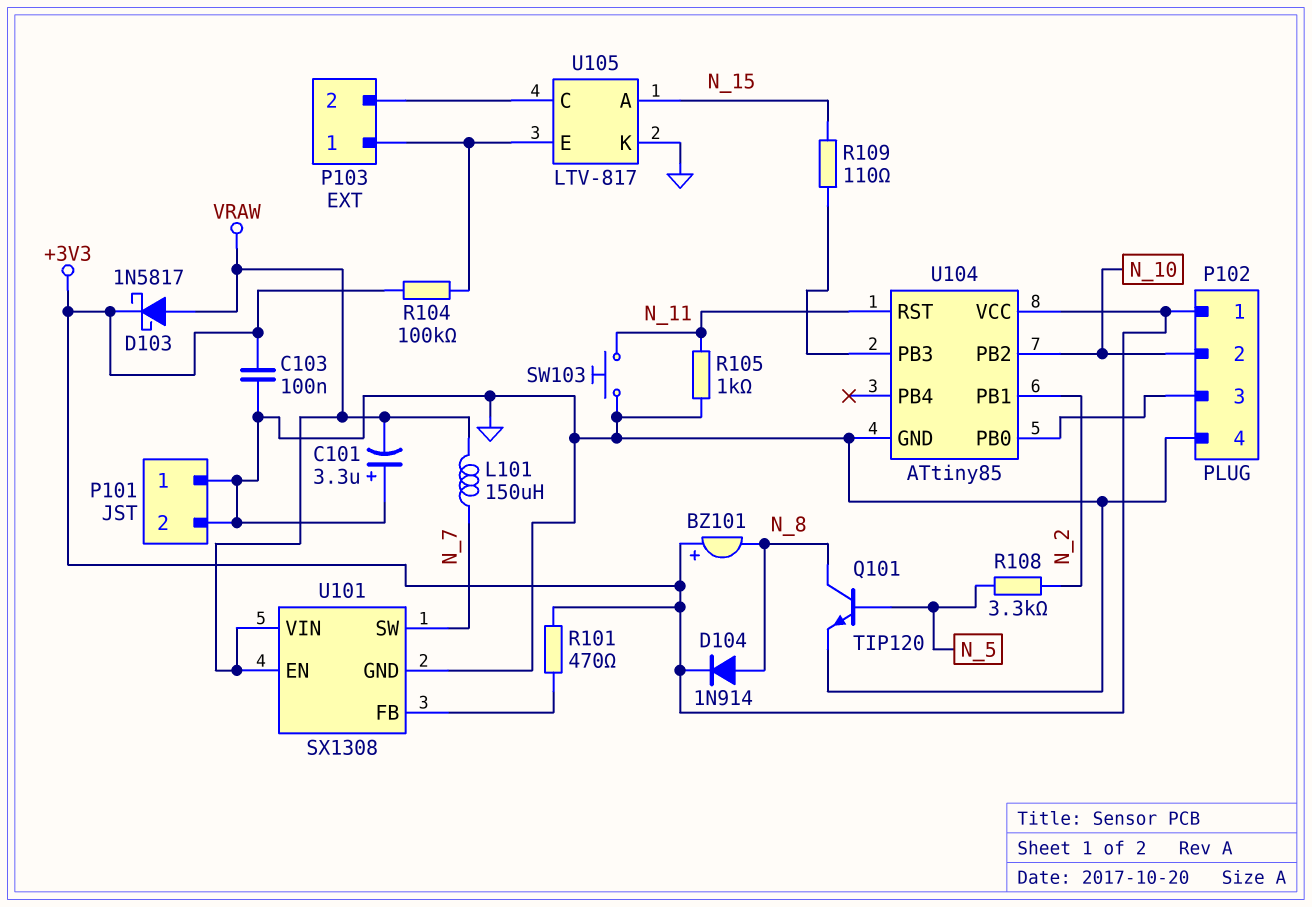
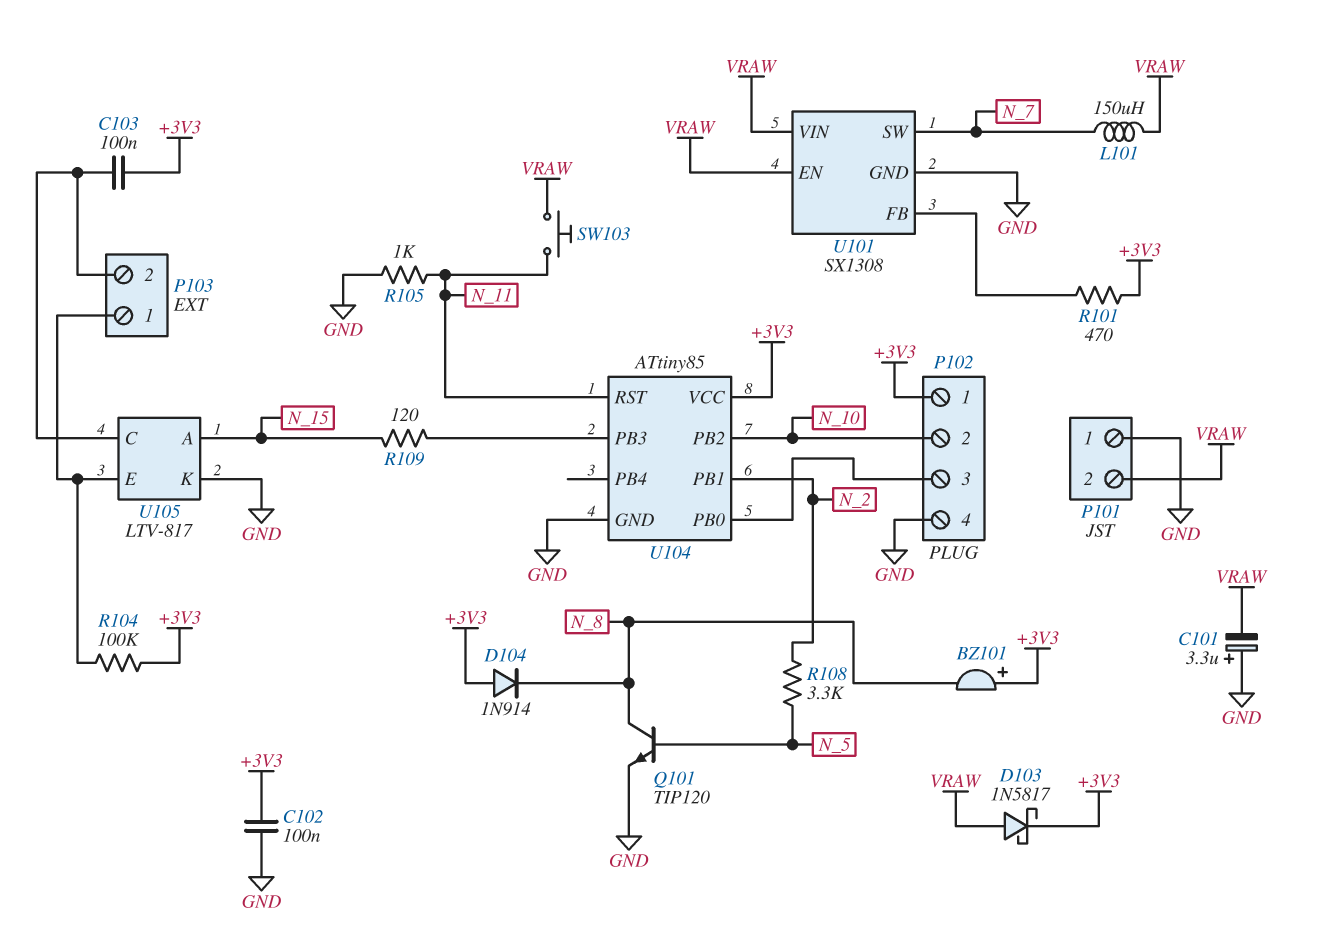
C102: none -> 100nF (+3V3, GND)
C103: 100nF (+3V3, GND) -> 100nF (+3V3, P103/2)
D104: diode 1N914 (A N_8, K +3V3) -> diode 1N914 (A +3V3, K N_8)
P101 pin 2: GND -> VRAW
R109: 110 (N_15, U104/PB3) -> 120 (N_15, U104/PB3)
SW103: button (GND, N_11) -> button (N_11, VRAW)

